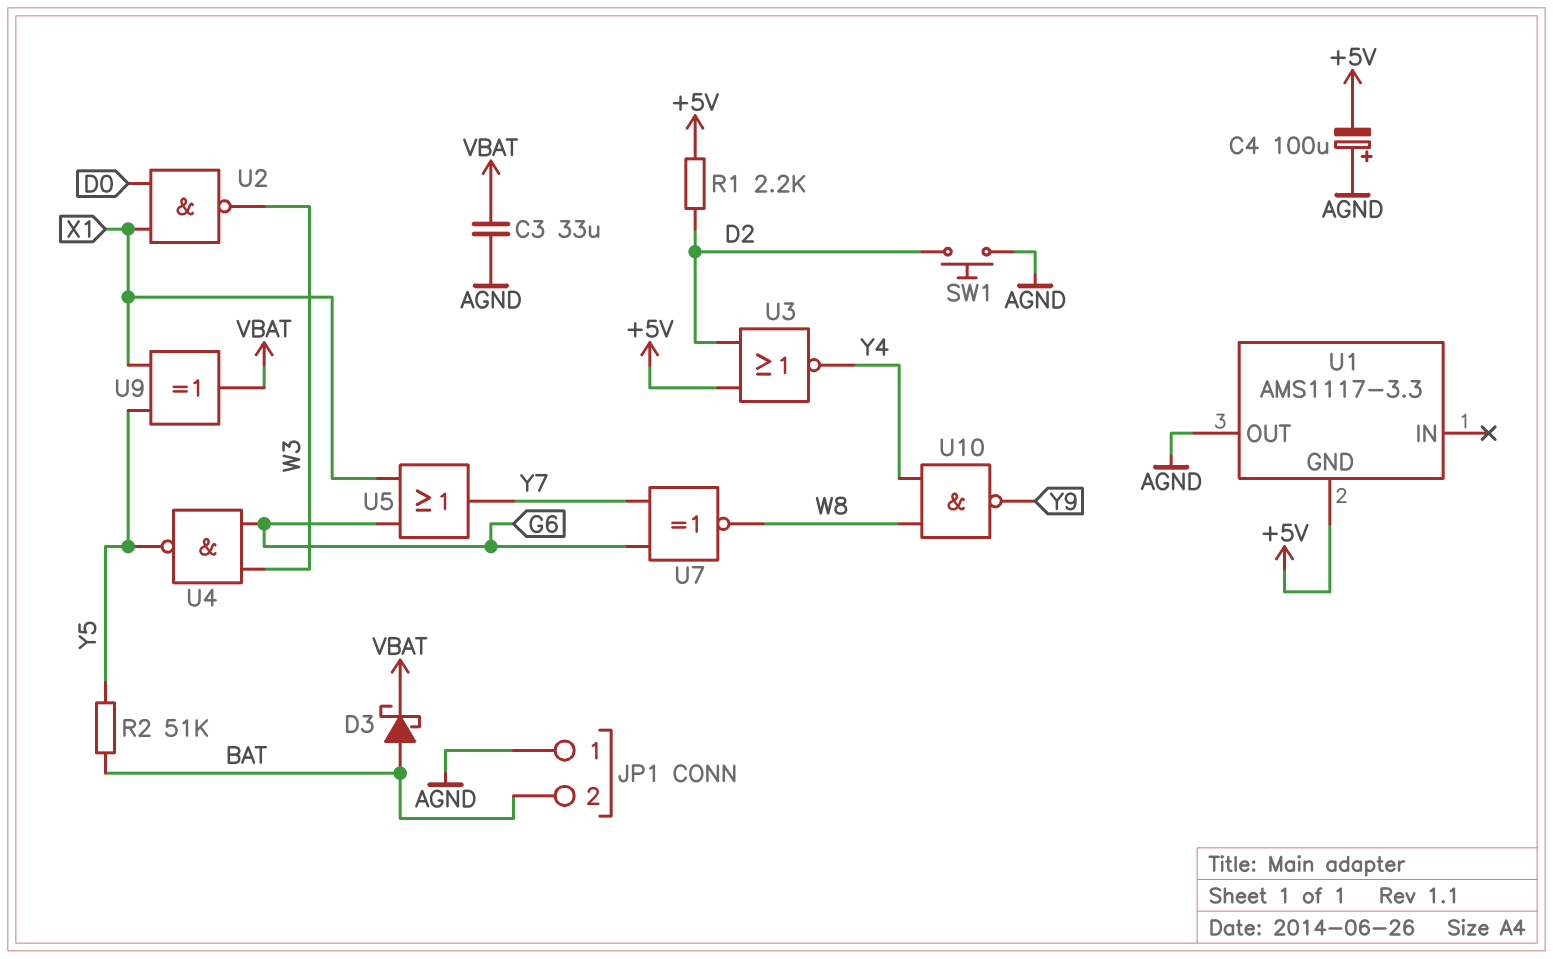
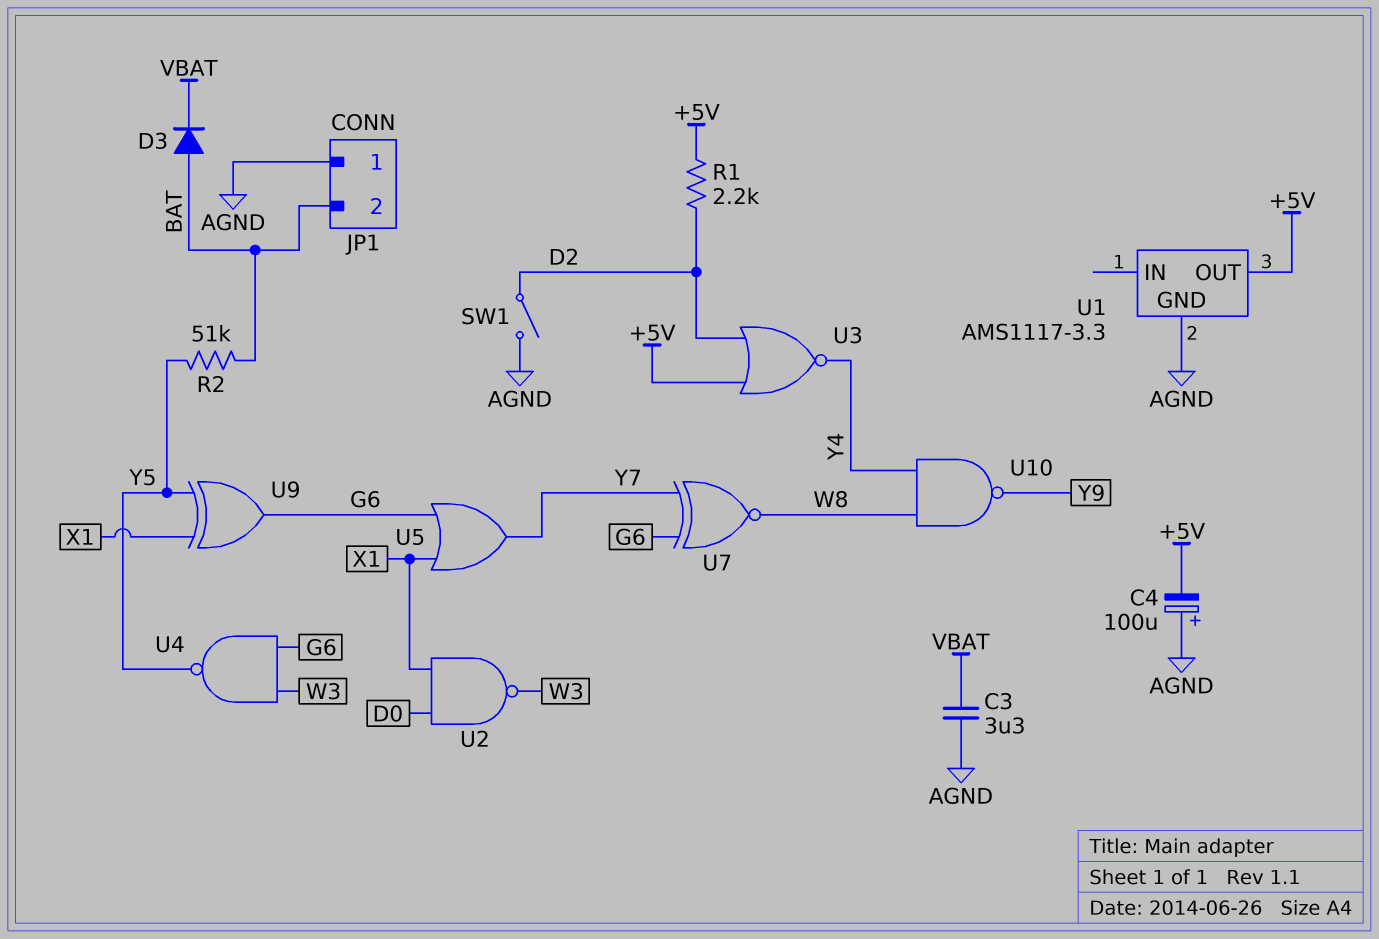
C3: 33uF (AGND, VBAT) -> 3.3uF (AGND, VBAT)
D3: schottky (A BAT, K VBAT) -> diode (A BAT, K VBAT)
SW1: button (AGND, D2) -> switch (AGND, D2)
U1 pin GND: +5V -> AGND
U1 pin OUT: AGND -> +5V
U9: XOR (in X1, in Y5, out VBAT) -> XOR (in X1, in Y5, out G6)

